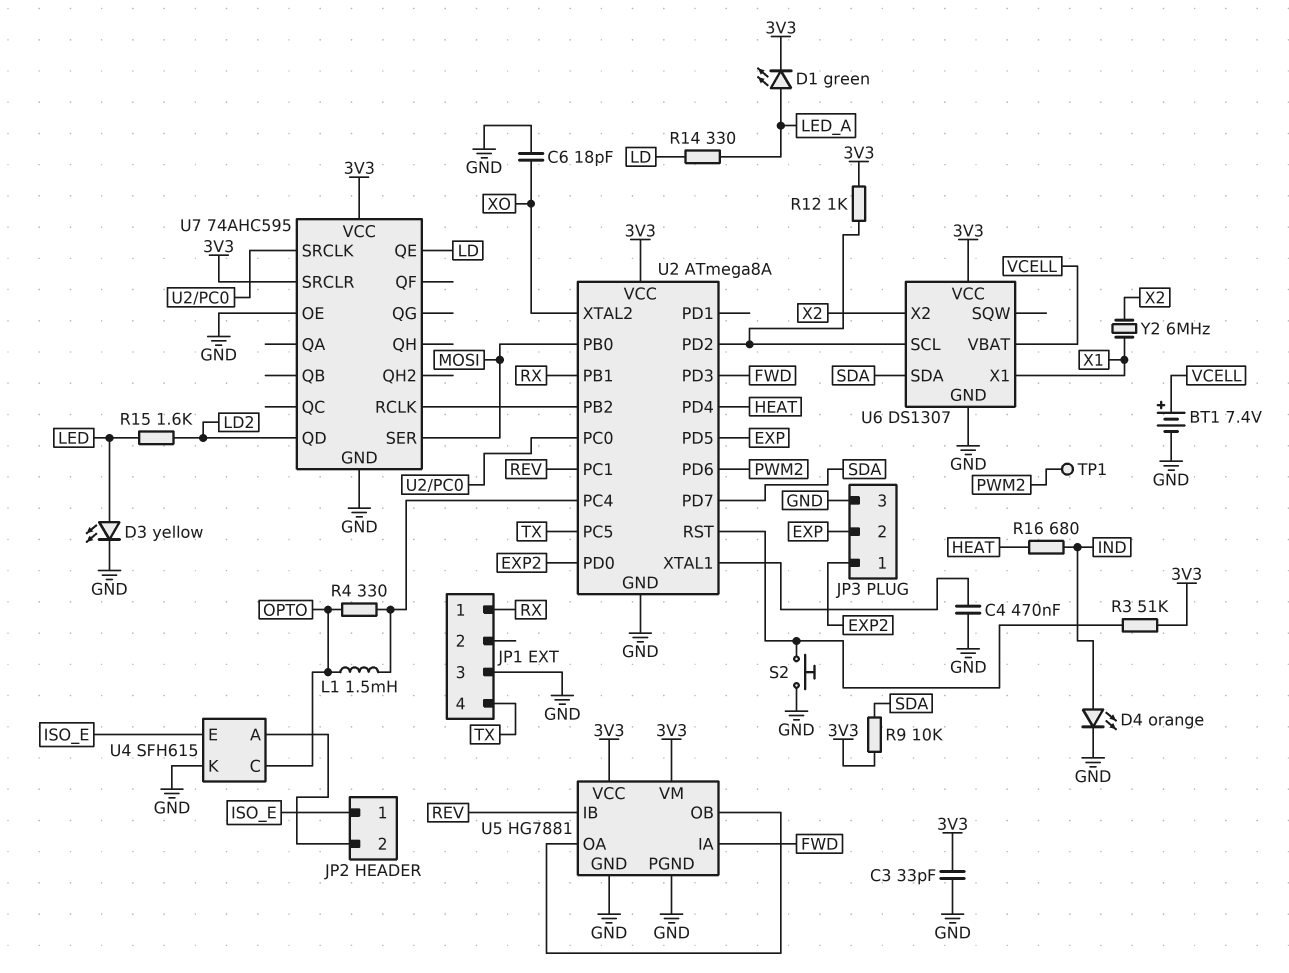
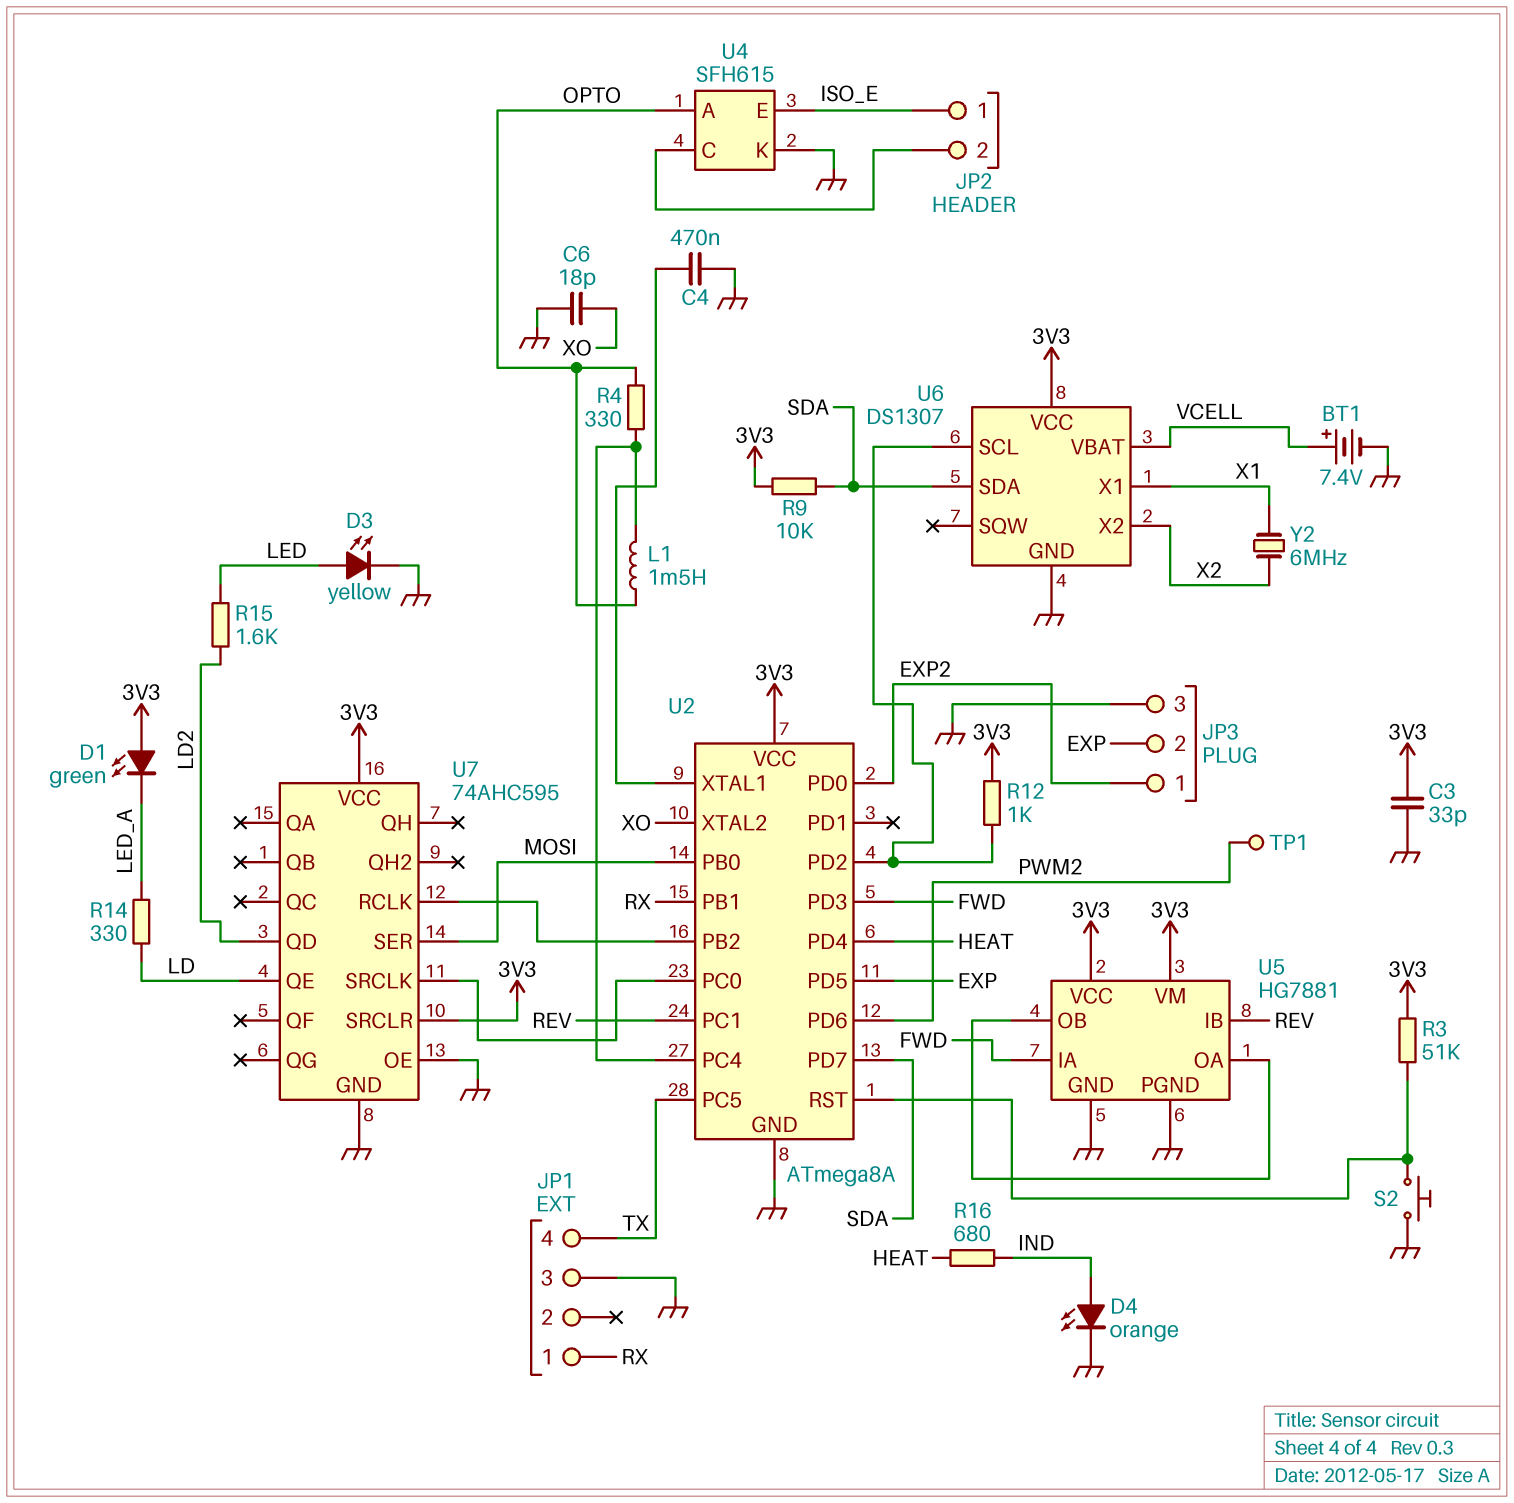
D1: LED green (A LED_A, K 3V3) -> LED green (A 3V3, K LED_A)
U4 pin A: JP2/2 -> OPTO
U4 pin C: OPTO -> JP2/2

